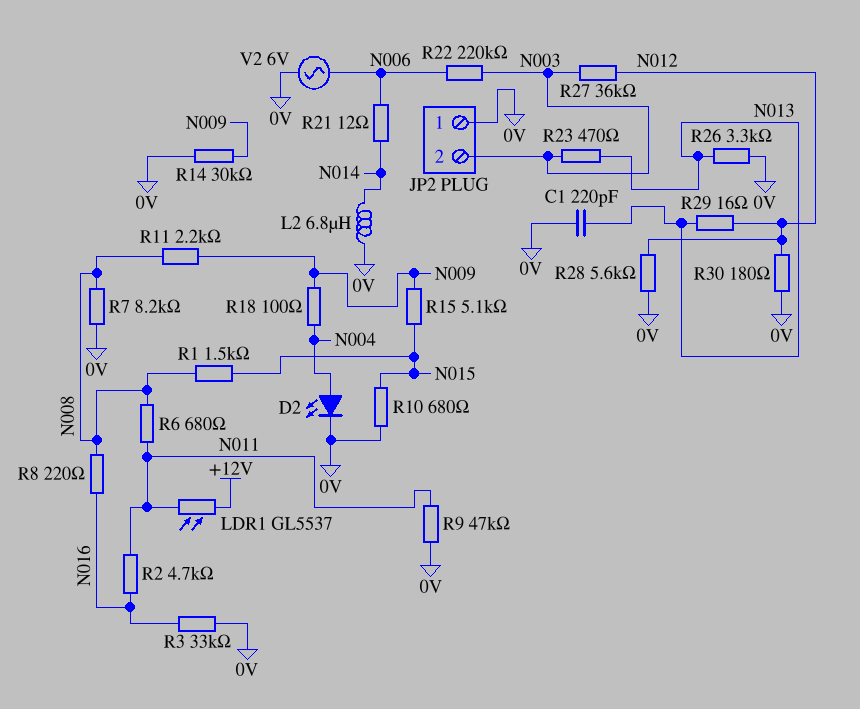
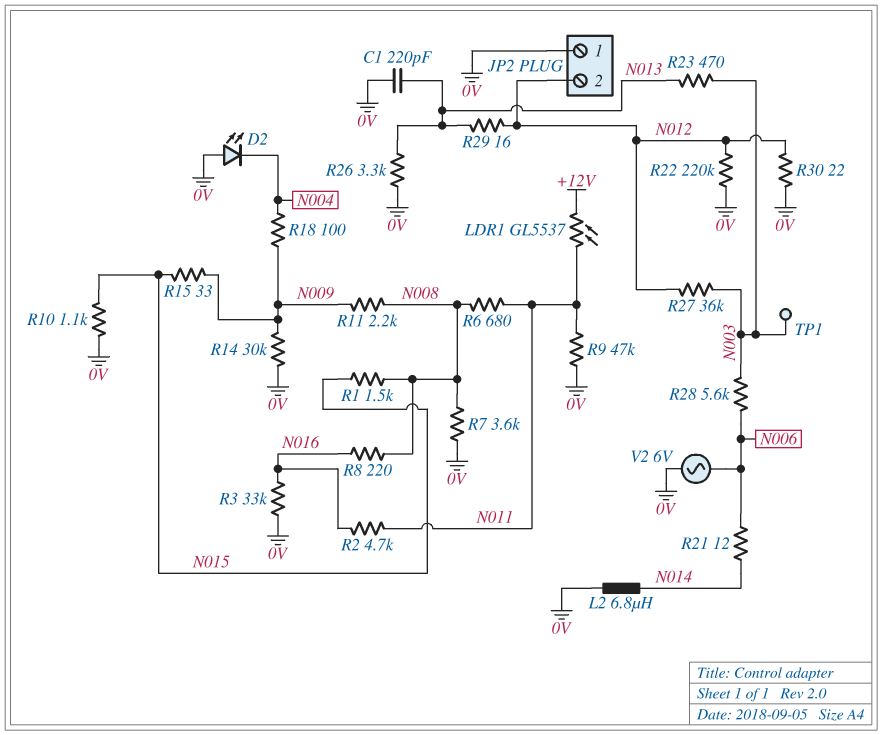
D2: LED (A N004, K 0V) -> LED (A 0V, K N004)
JP2 pin 2: N003 -> N012
R7: 8.2k (0V, N008) -> 3.6k (0V, N008)
R10: 680 (0V, N015) -> 1.1k (0V, N015)
R15: 5.1k (N009, N015) -> 33 (N009, N015)
R22: 220k (N003, N006) -> 220k (0V, N012)
R28: 5.6k (0V, N012) -> 5.6k (N003, N006)
R30: 180 (0V, N012) -> 22 (0V, N012)
TP1: none -> test point (N003)

